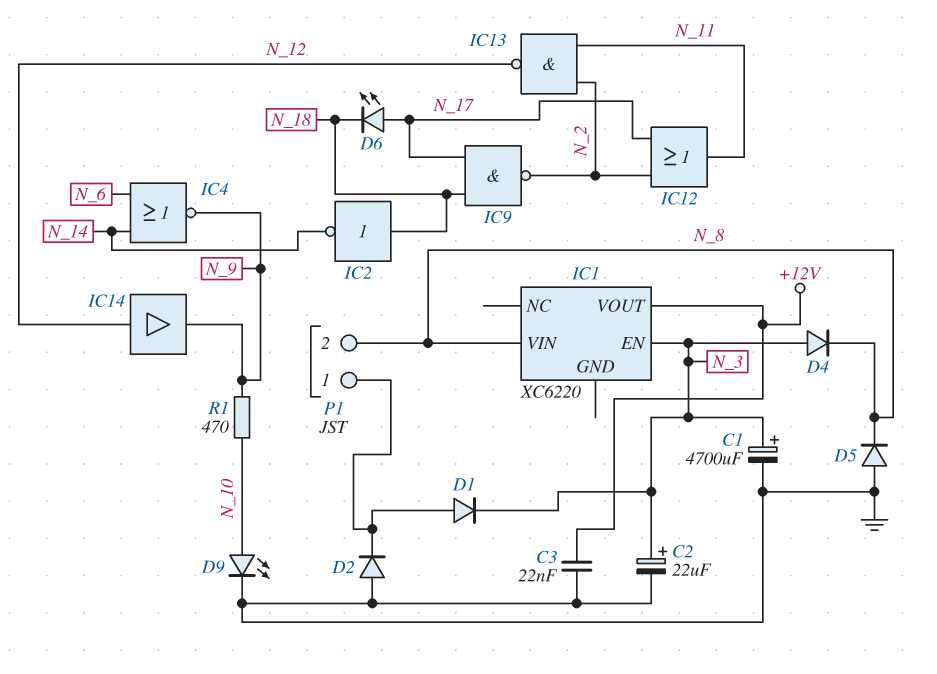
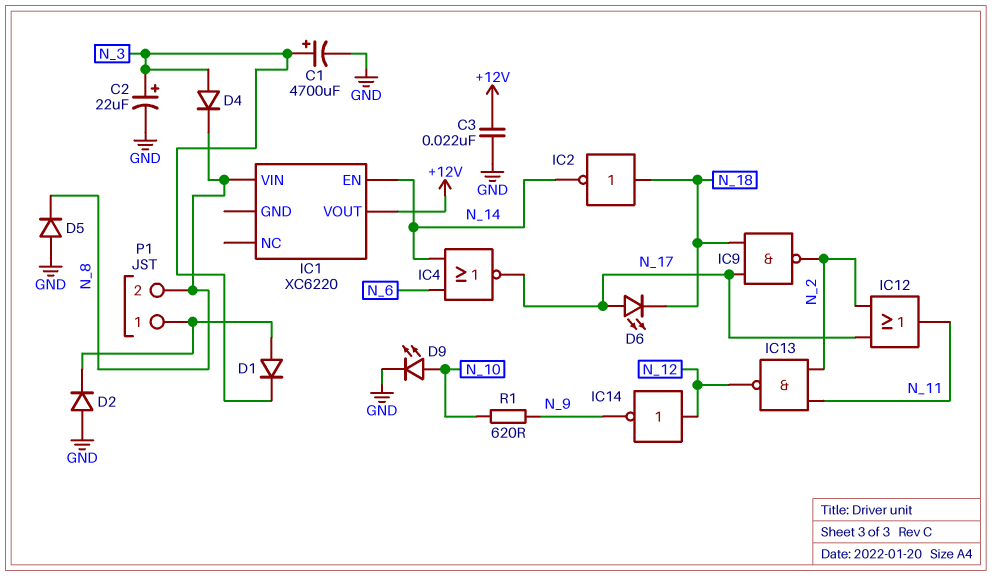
IC1 pin EN: N_3 -> N_14
IC4: NOR (in N_6, in N_14, out N_9) -> NOR (in N_6, in N_14, out N_17)
IC14: buffer (in N_12, out N_9) -> NOT (in N_12, out N_9)
R1: 470 (N_9, N_10) -> 620 (N_9, N_10)

